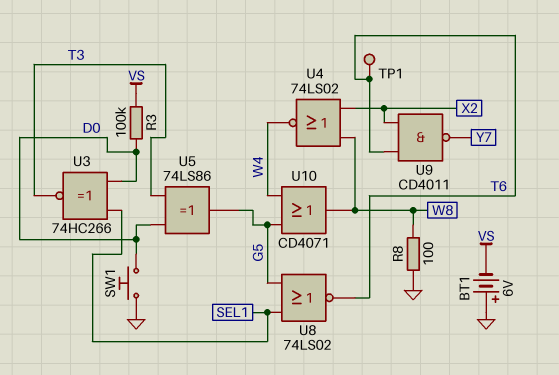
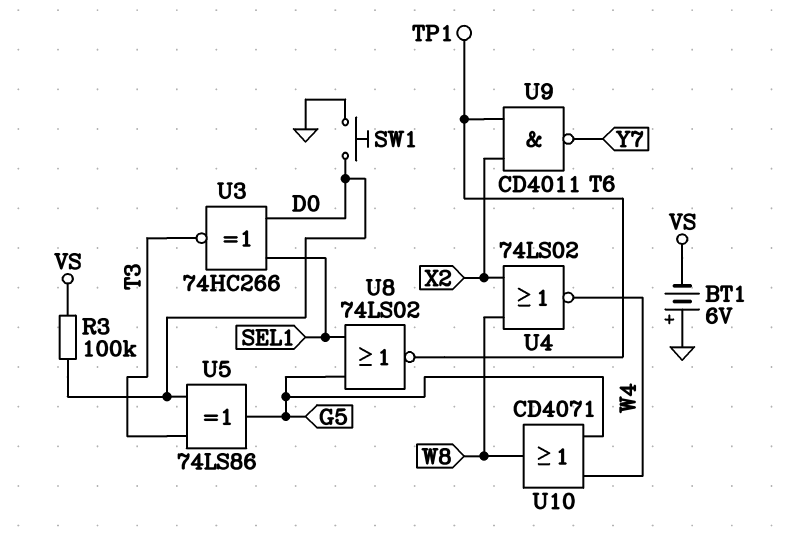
R8: 100 (GND, W8) -> none

